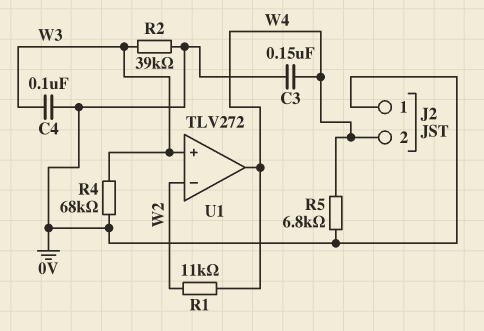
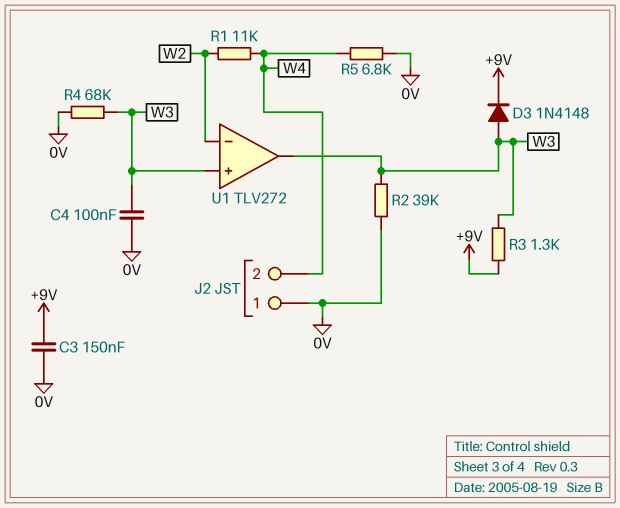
C3: 150nF (0V, W4) -> 150nF (+9V, 0V)
D3: none -> diode 1N4148 (A W3, K +9V)
R3: none -> 1.3k (+9V, W3)
U1 pin out: W4 -> W3

